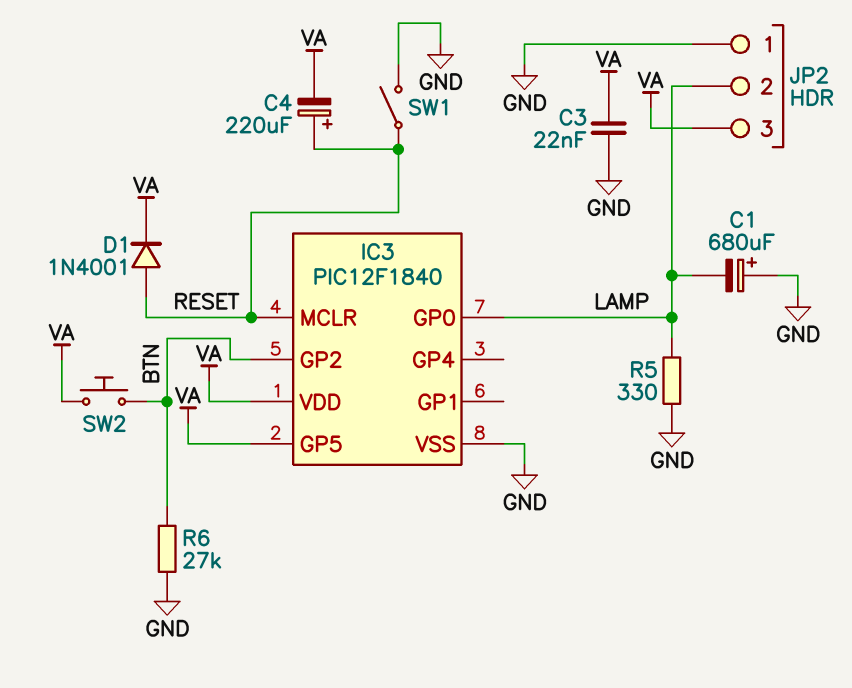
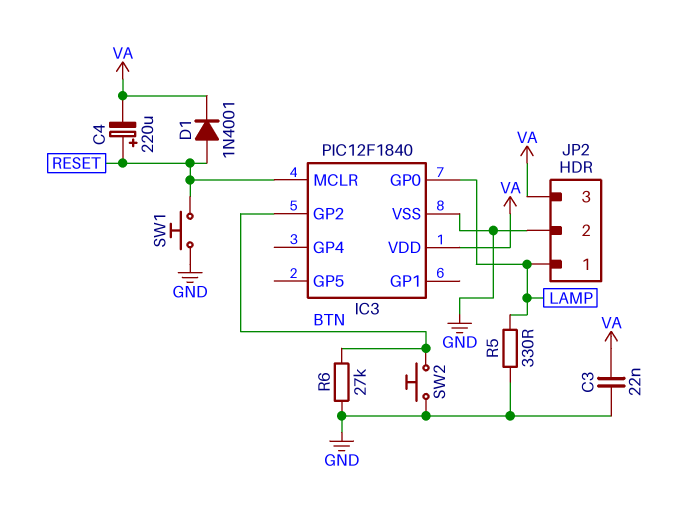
C1: 680uF (plus GND, minus LAMP) -> none
IC3 pin GP5: VA -> none
JP2 pin 1: GND -> LAMP
JP2 pin 2: LAMP -> GND
SW1: switch (GND, RESET) -> button (GND, RESET)
SW2: button (BTN, VA) -> button (BTN, GND)

